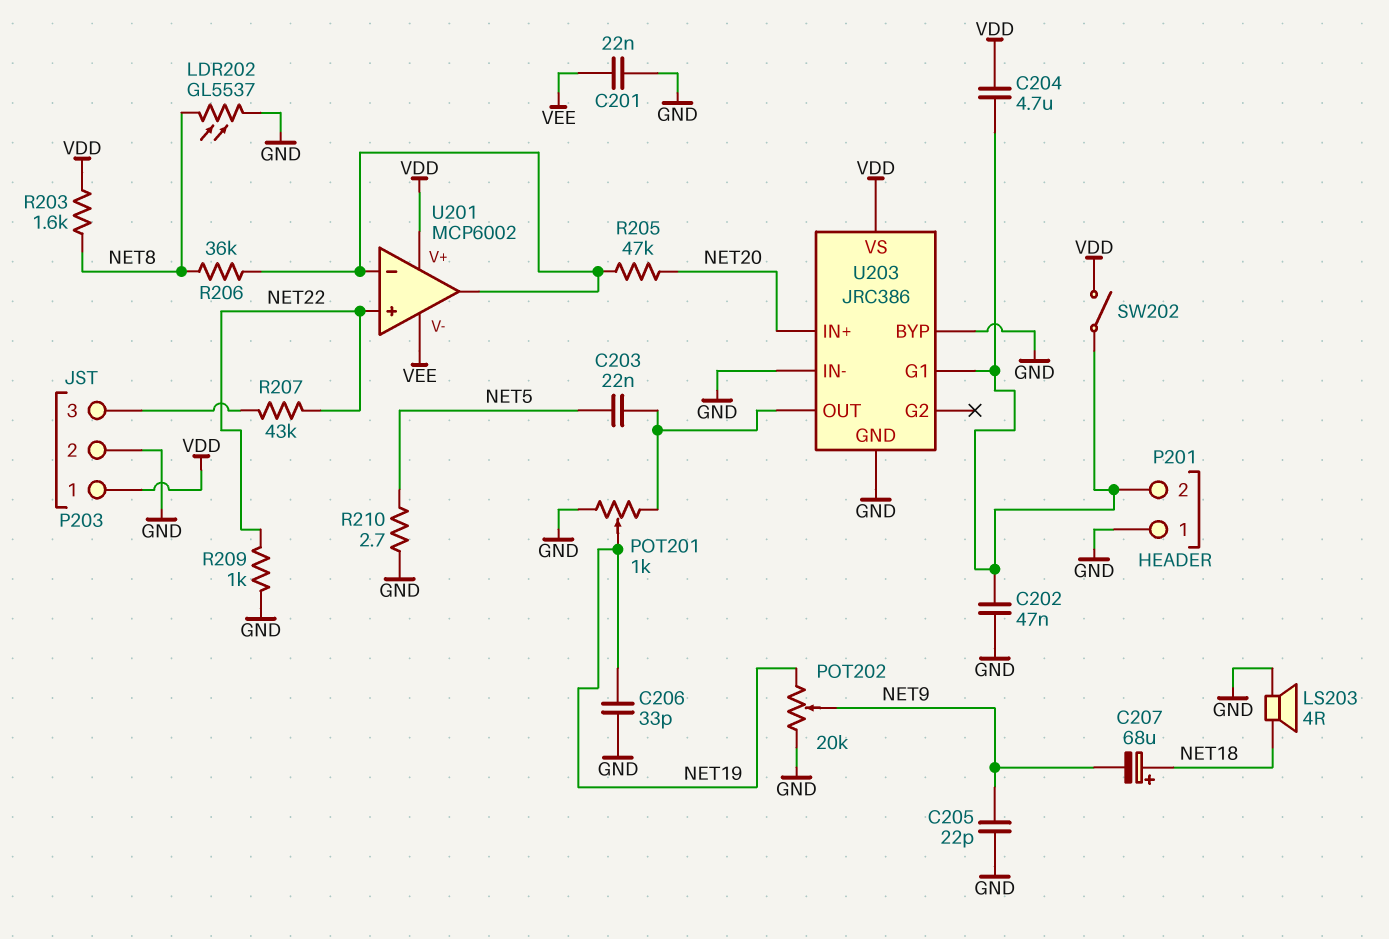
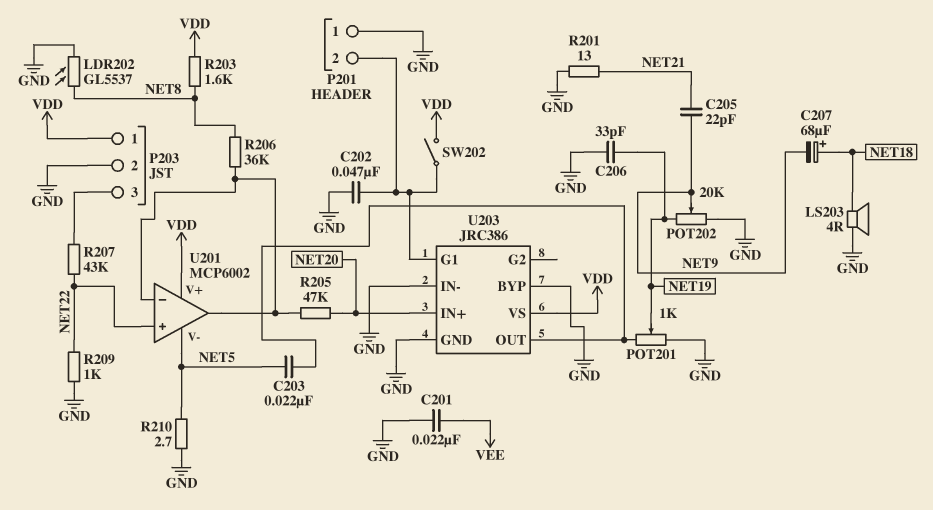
C204: 4.7uF (P201/2, VDD) -> none
C205: 22pF (GND, NET9) -> 22pF (NET9, NET21)
R201: none -> 13 (GND, NET21)
U201 pin V-: VEE -> NET5

